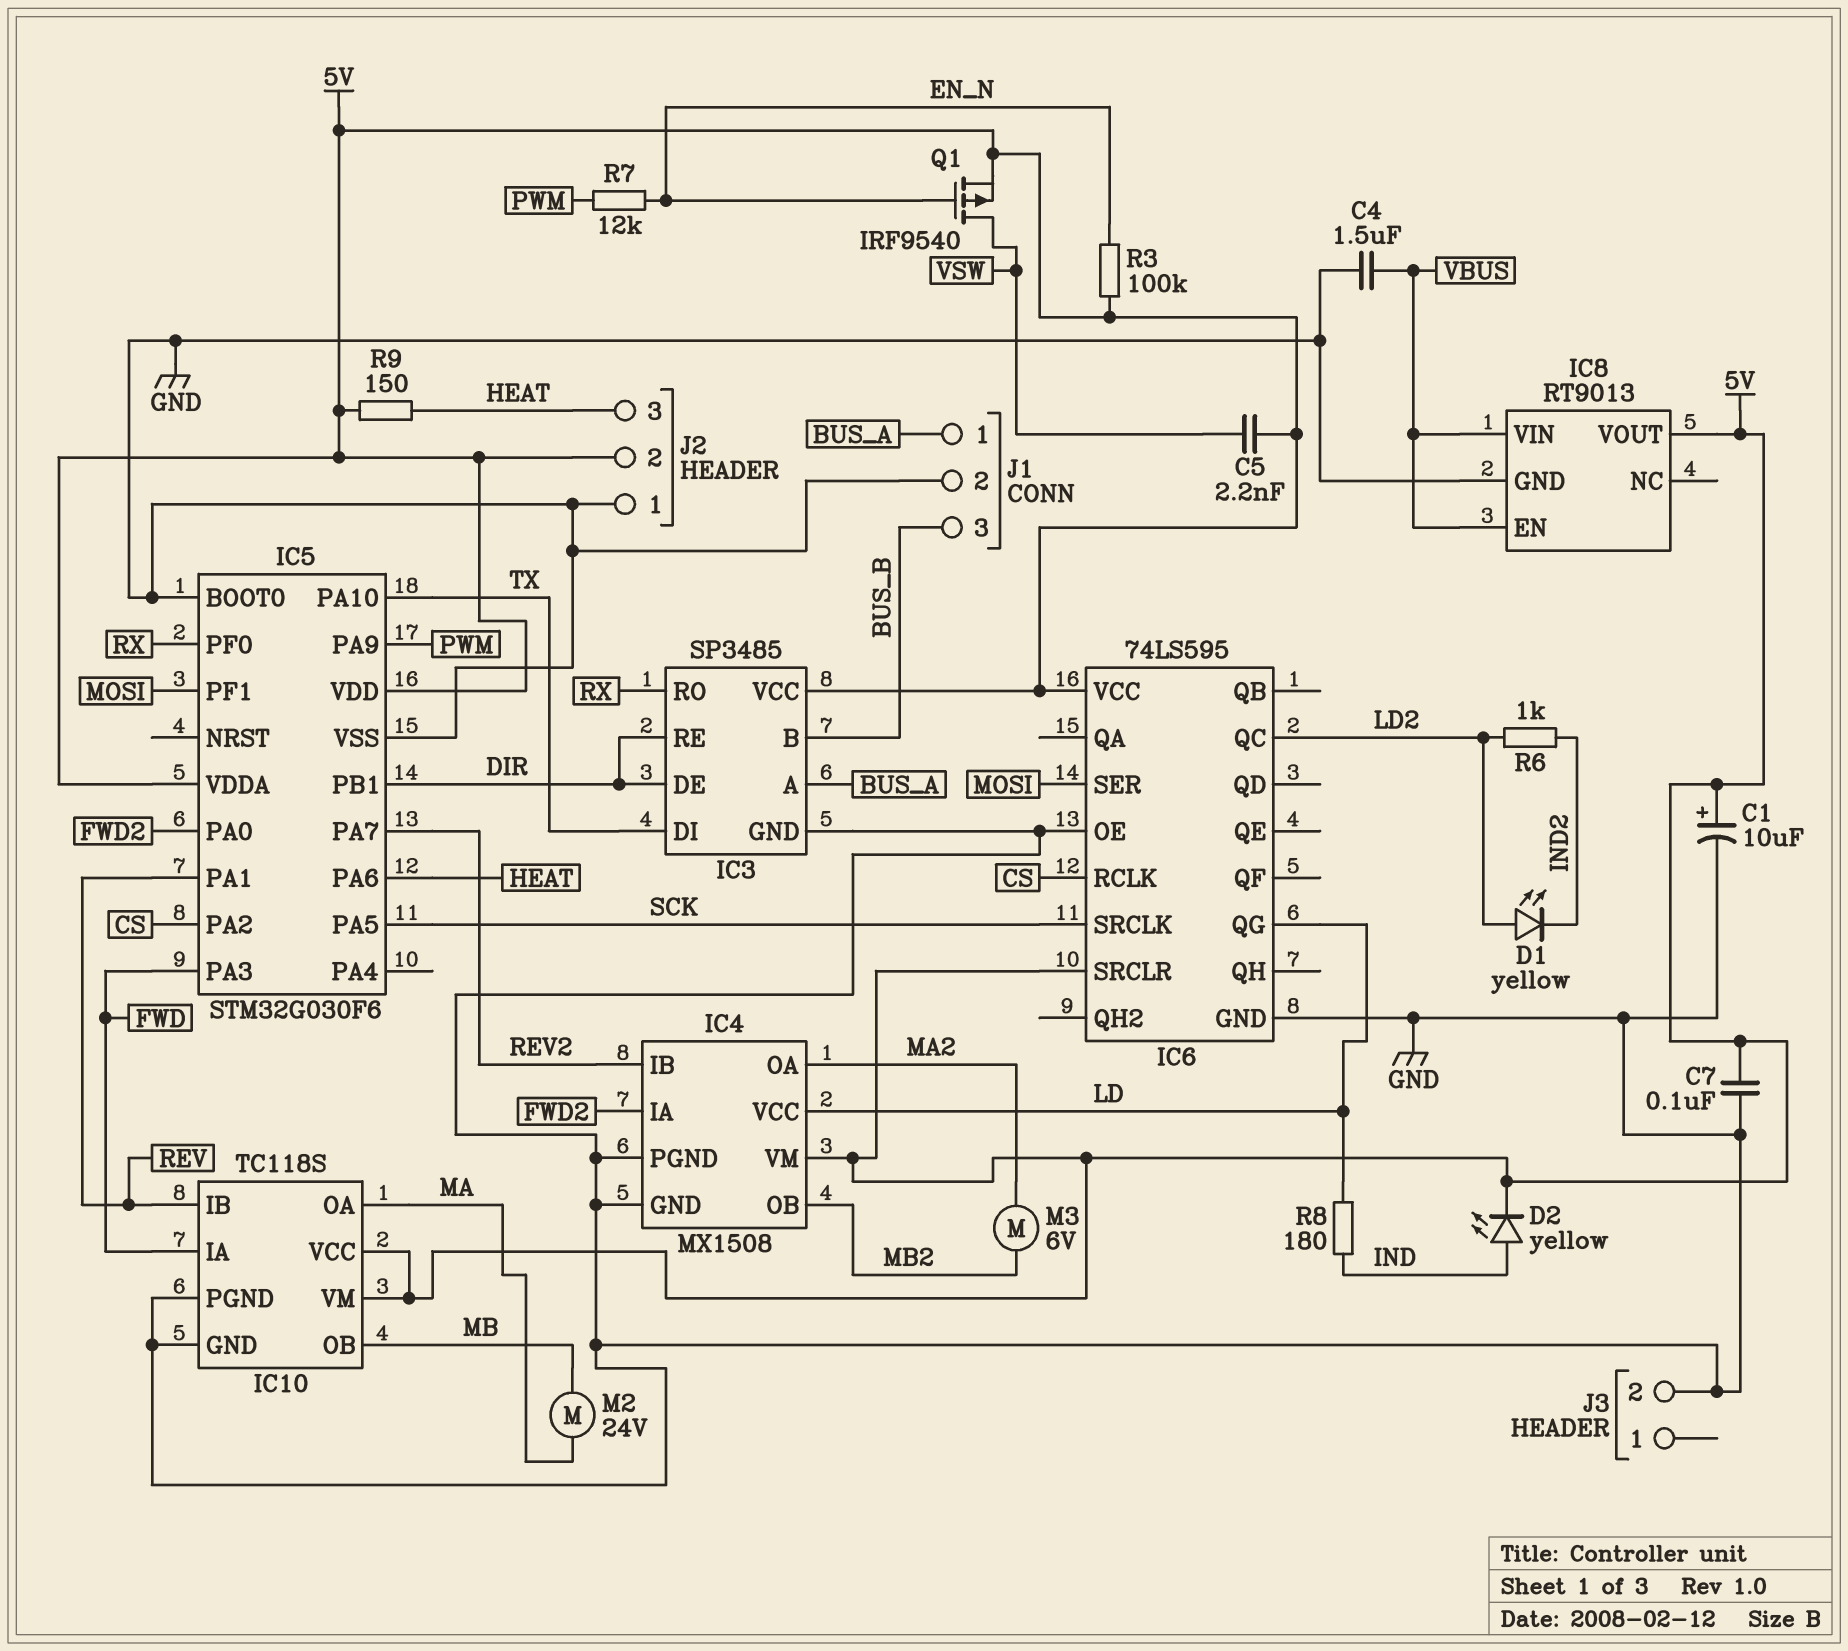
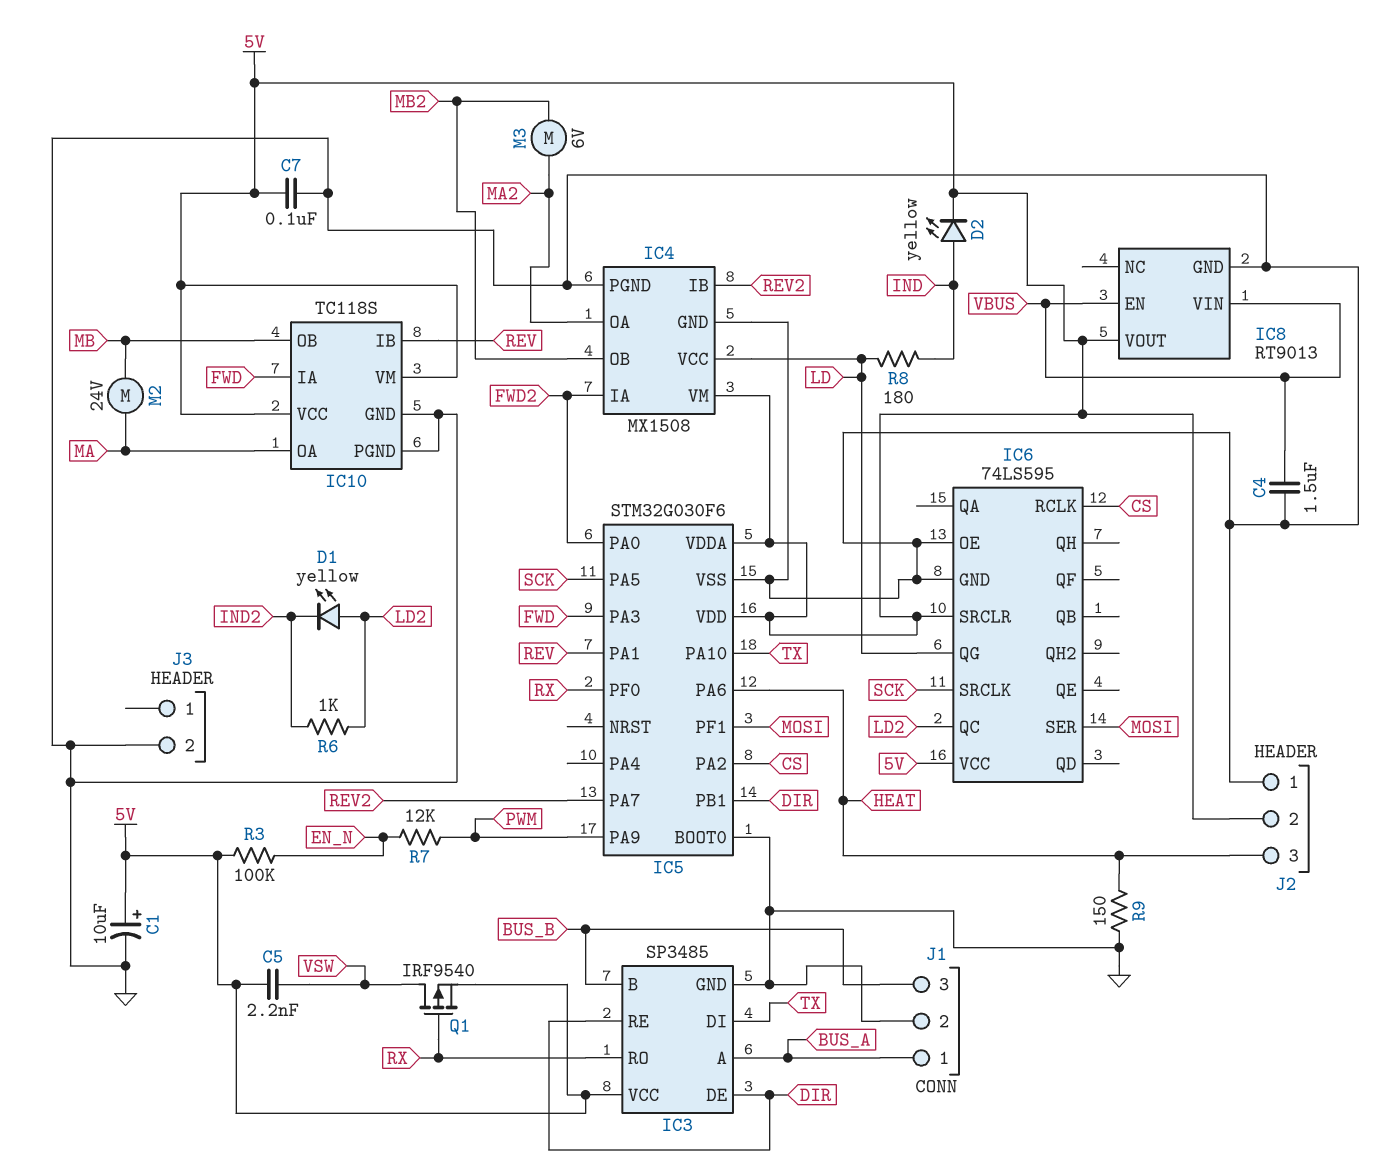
Q1: PMOS IRF9540 (G EN_N, D VSW, S 5V) -> PMOS IRF9540 (G RX, D VSW, S 5V)
R9: 150 (5V, HEAT) -> 150 (GND, HEAT)

